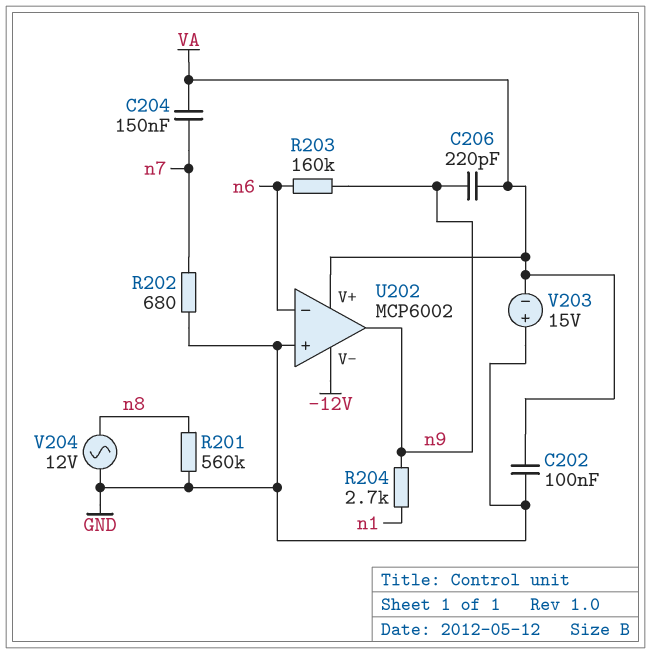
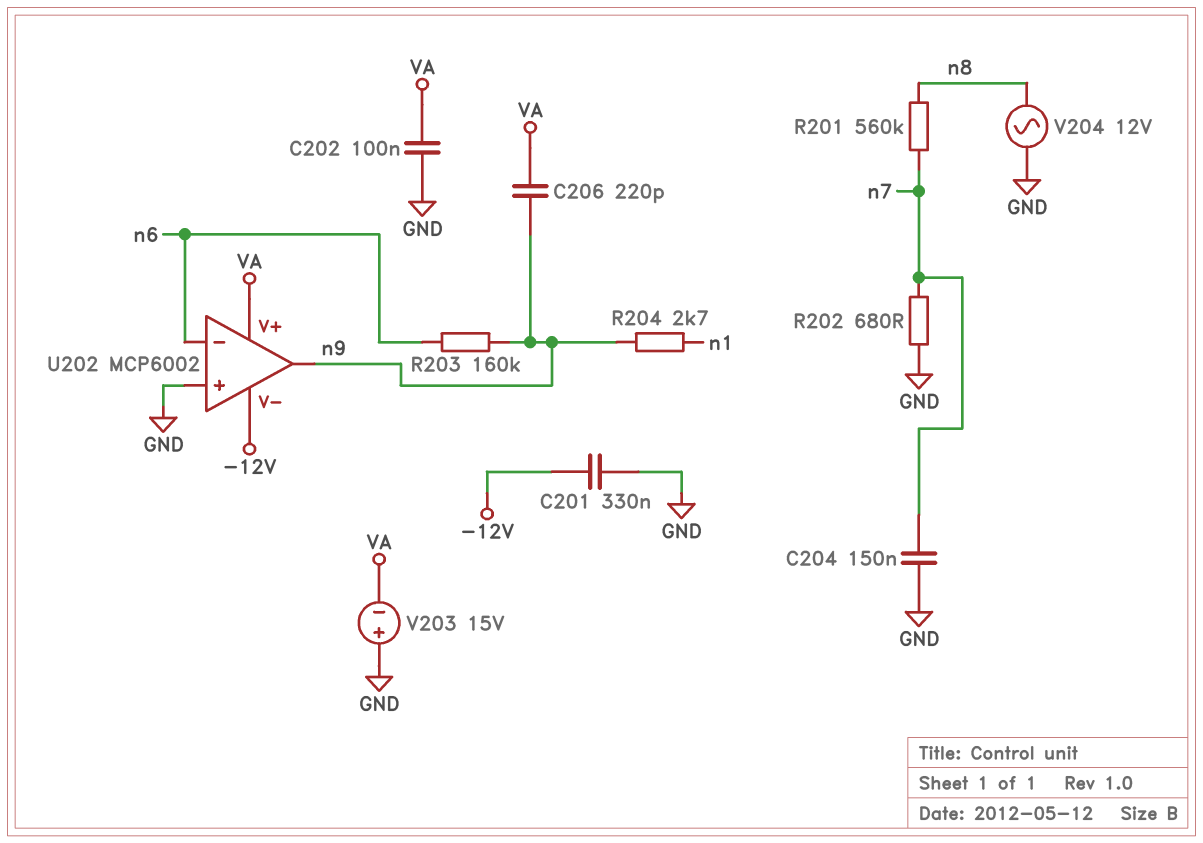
C201: none -> 330nF (-12V, GND)
C204: 150nF (VA, n7) -> 150nF (GND, n7)
R201: 560k (GND, n8) -> 560k (n7, n8)

